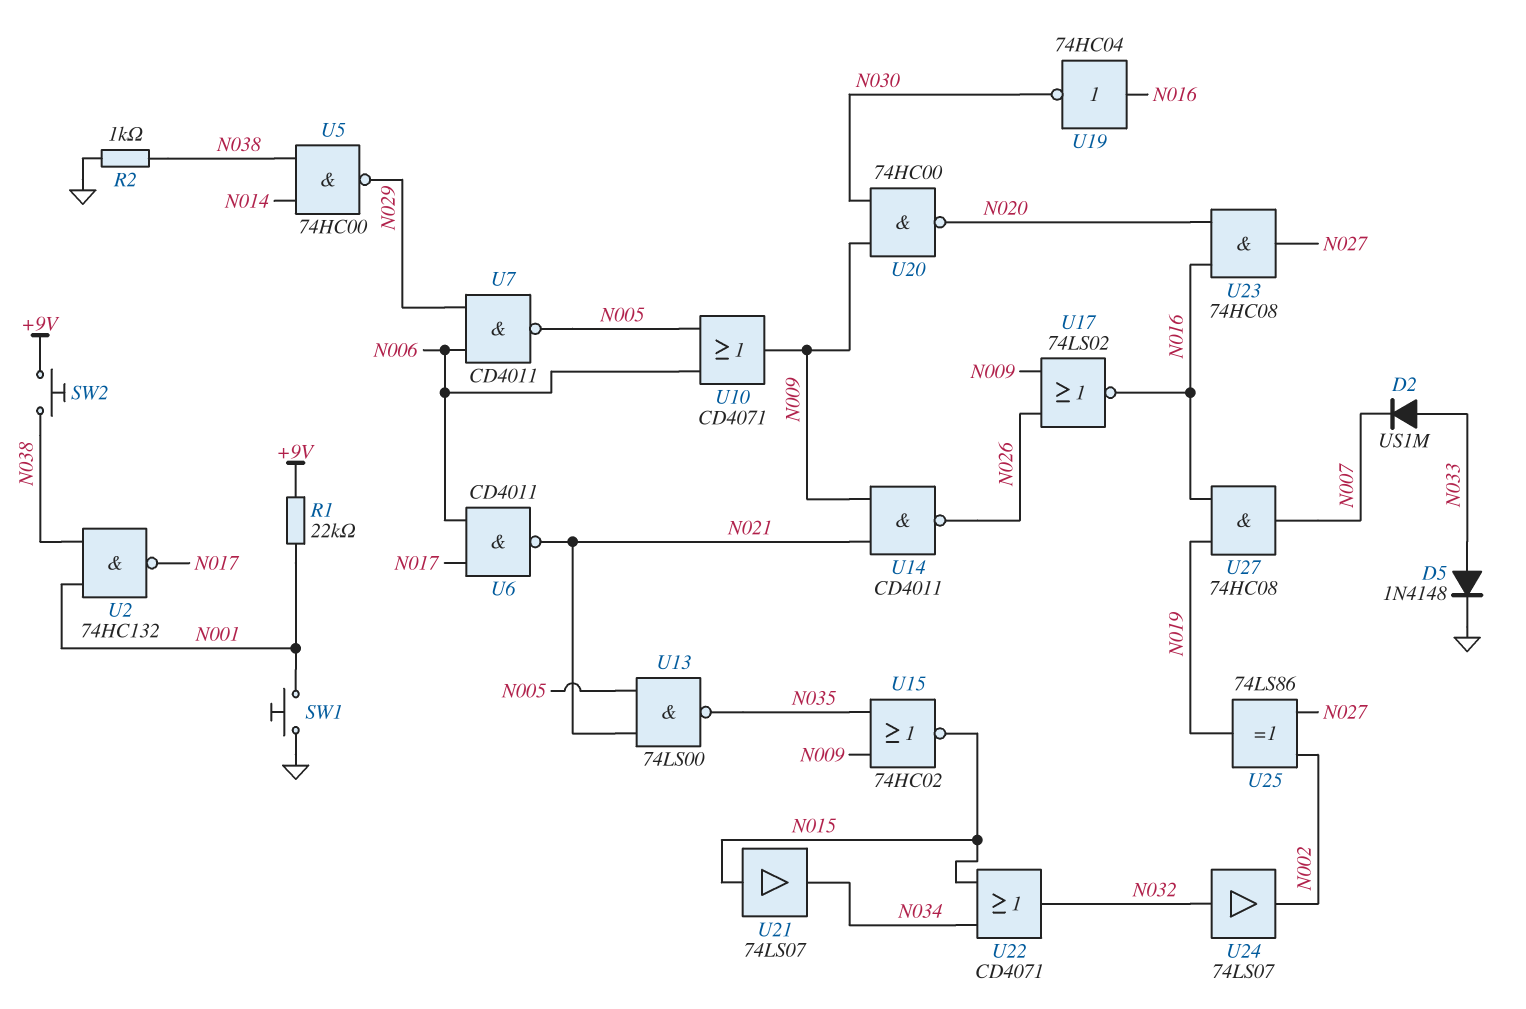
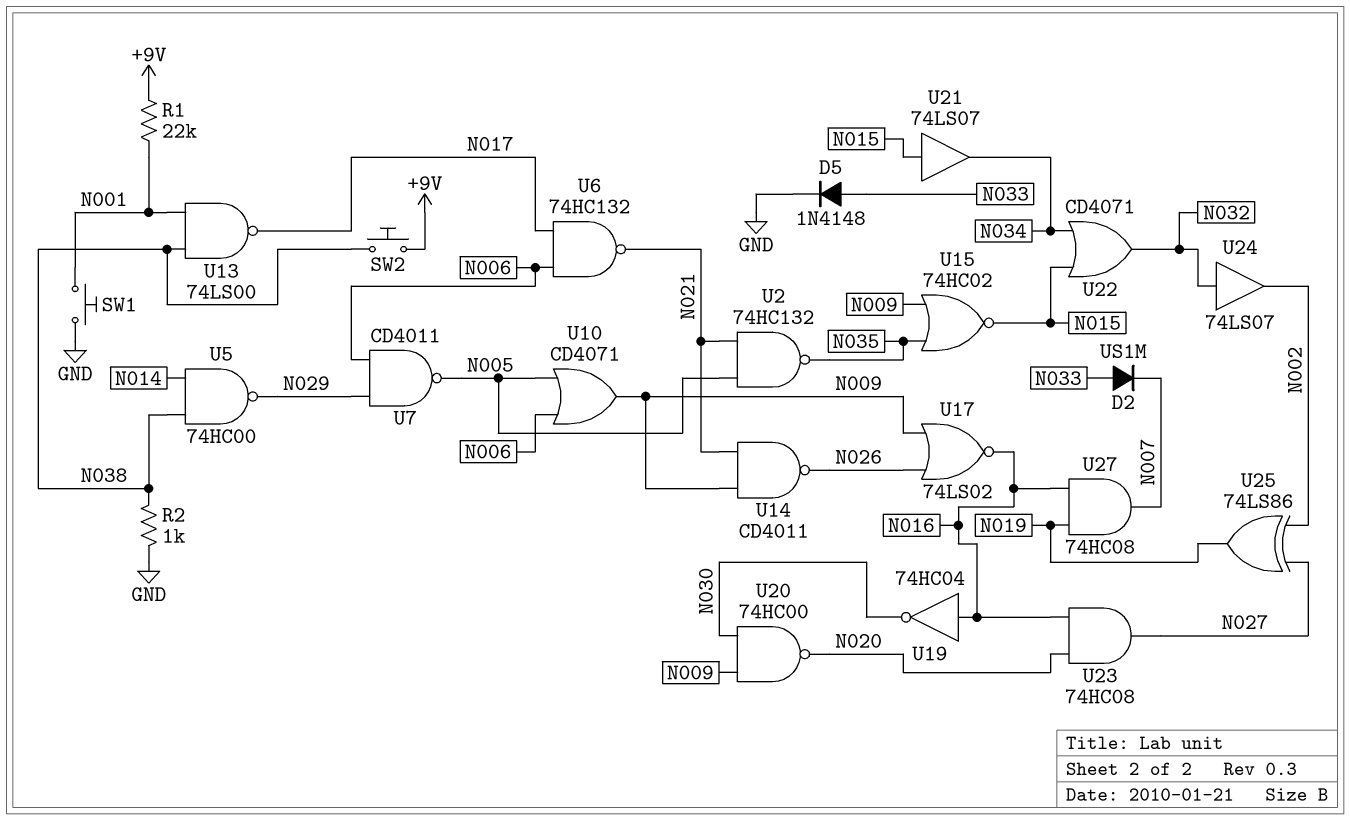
U2: NAND 74HC132 (in N001, in N038, out N017) -> NAND 74HC132 (in N005, in N021, out N035)
U6: NAND CD4011 (in N006, in N017, out N021) -> NAND 74HC132 (in N006, in N017, out N021)
U13: NAND 74LS00 (in N005, in N021, out N035) -> NAND 74LS00 (in N001, in N038, out N017)

